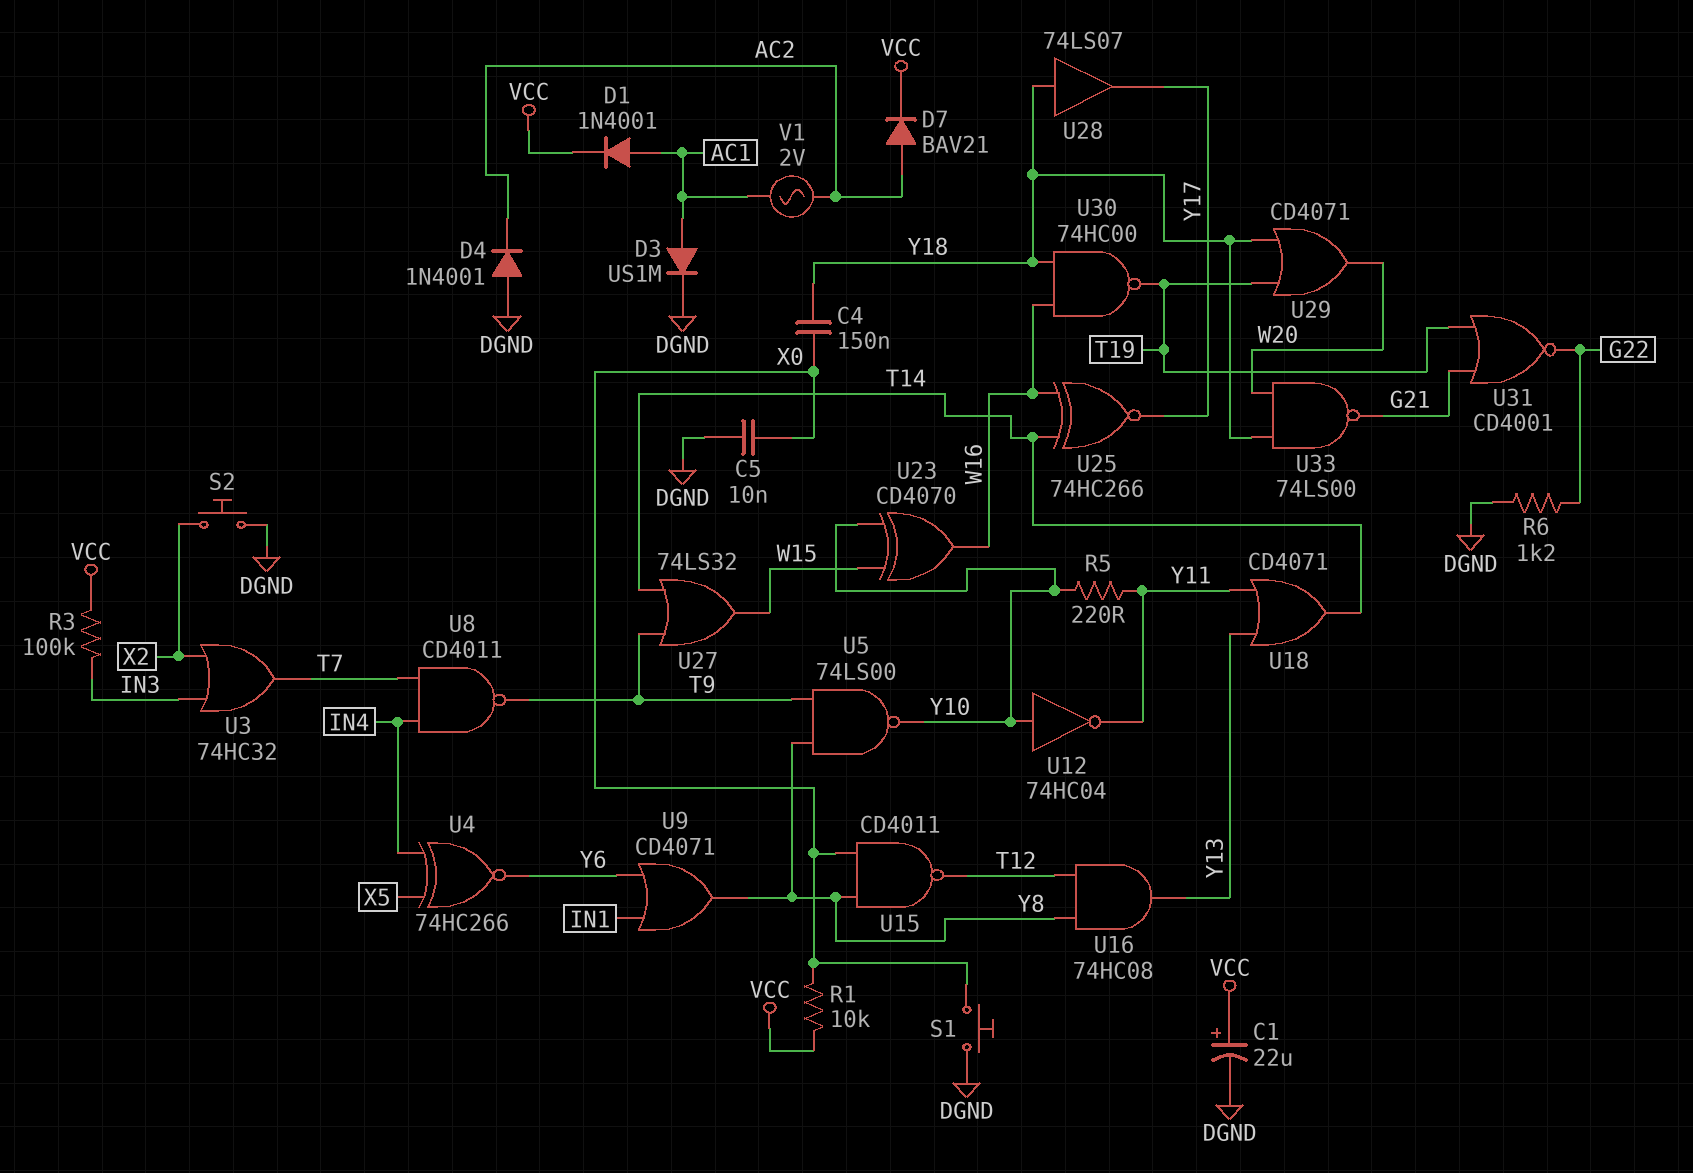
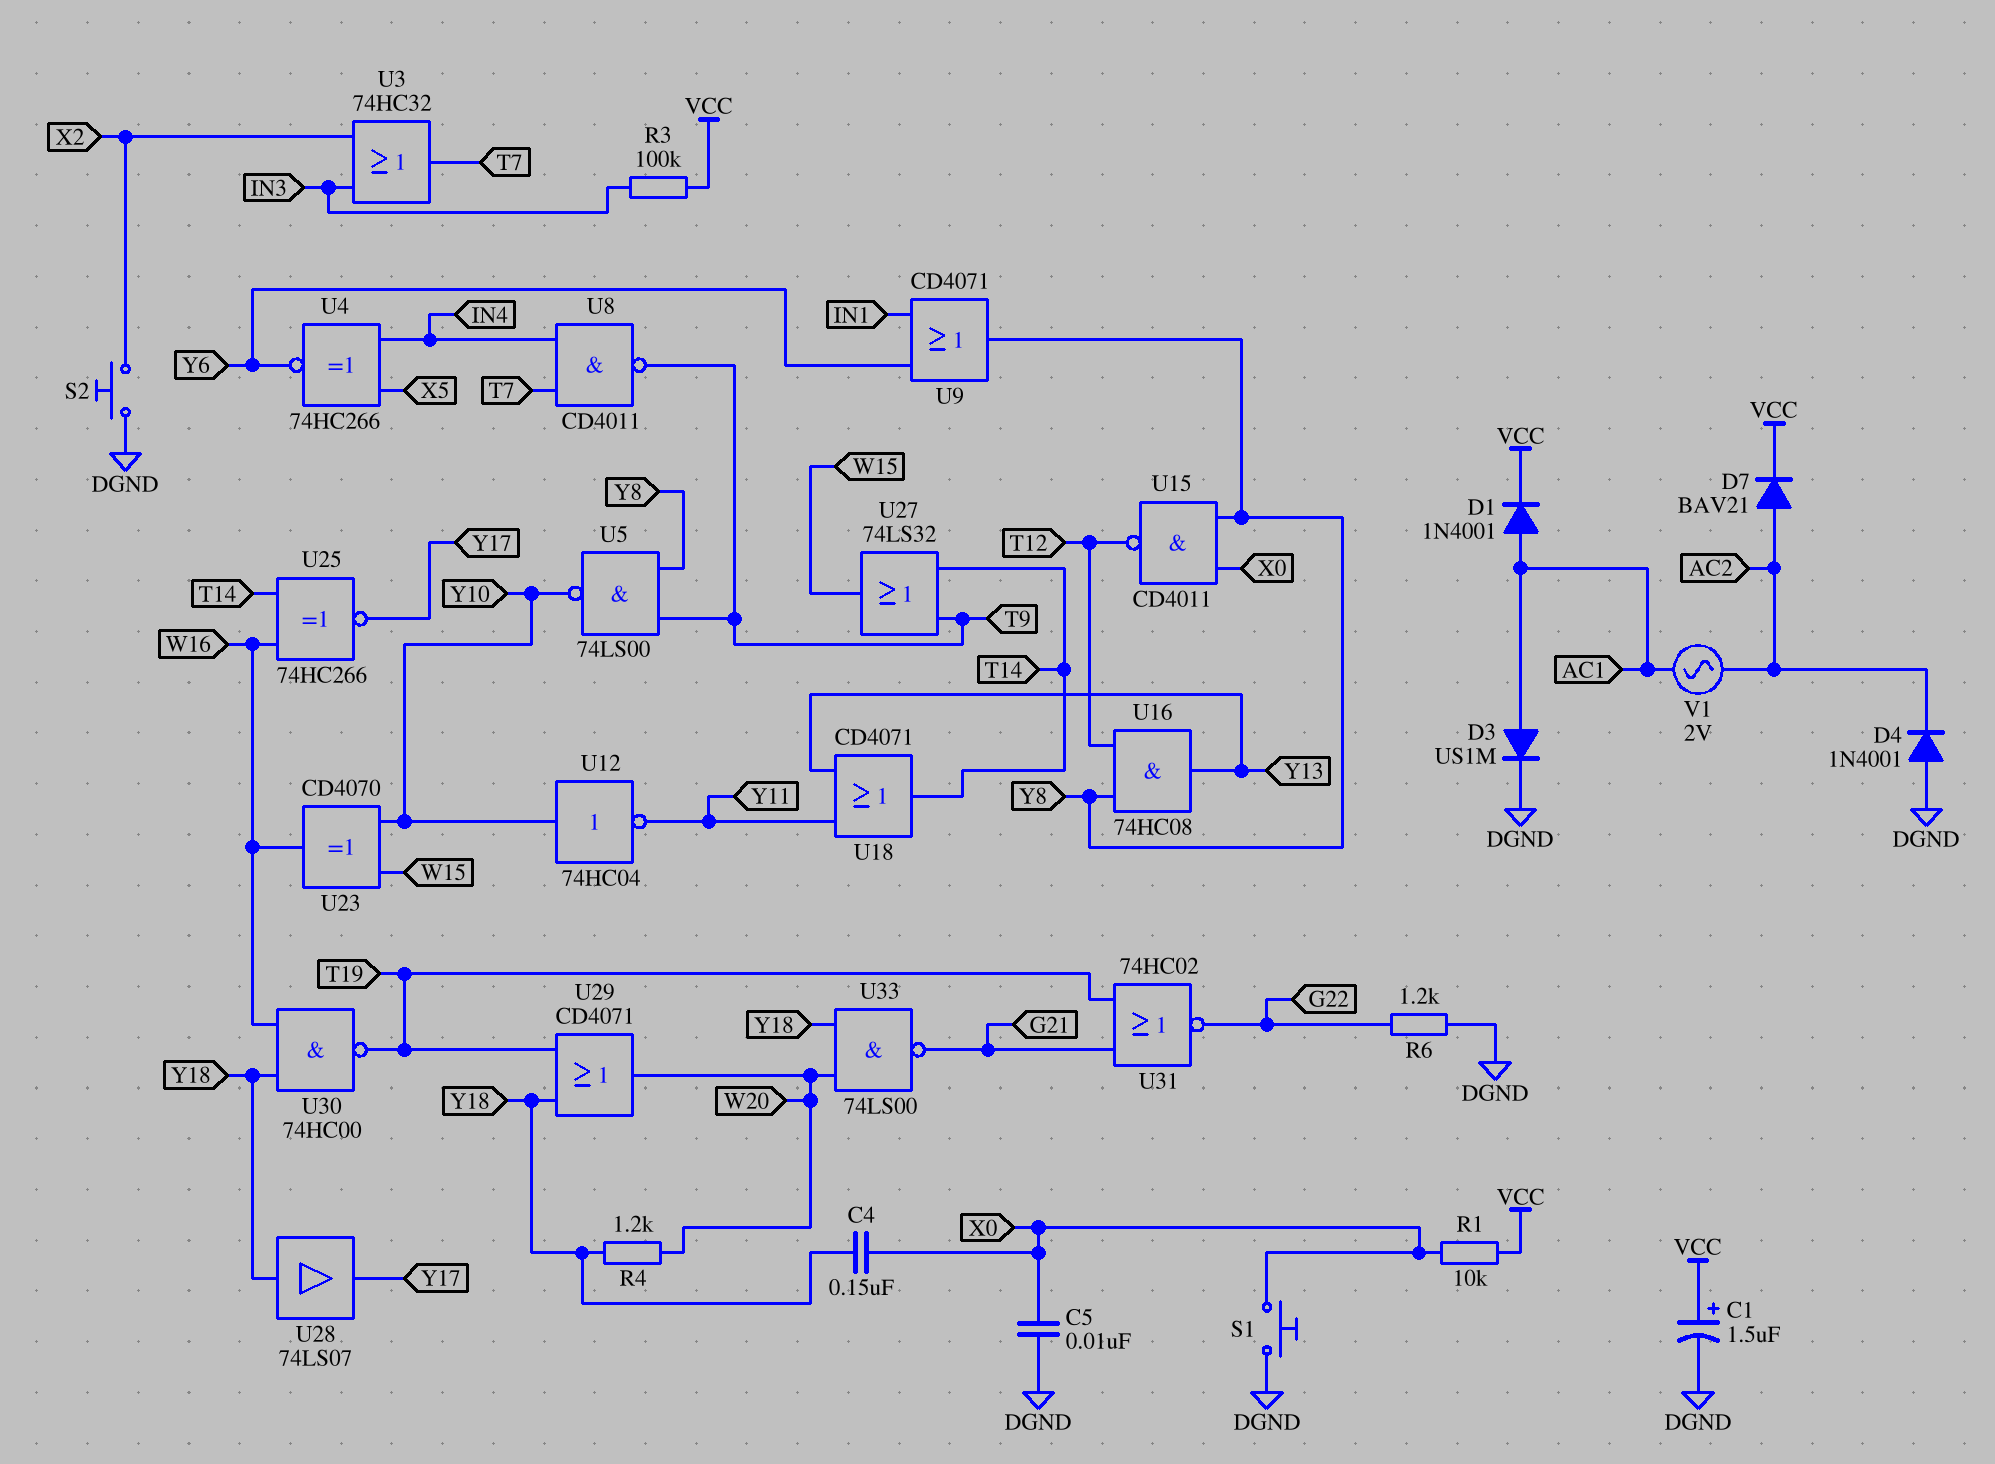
C1: 22uF (plus VCC, minus DGND) -> 1.5uF (plus VCC, minus DGND)
R4: none -> 1.2k (W20, Y18)
R5: 220 (Y10, Y11) -> none
U31: NOR CD4001 (in G21, in T19, out G22) -> NOR 74HC02 (in G21, in T19, out G22)

